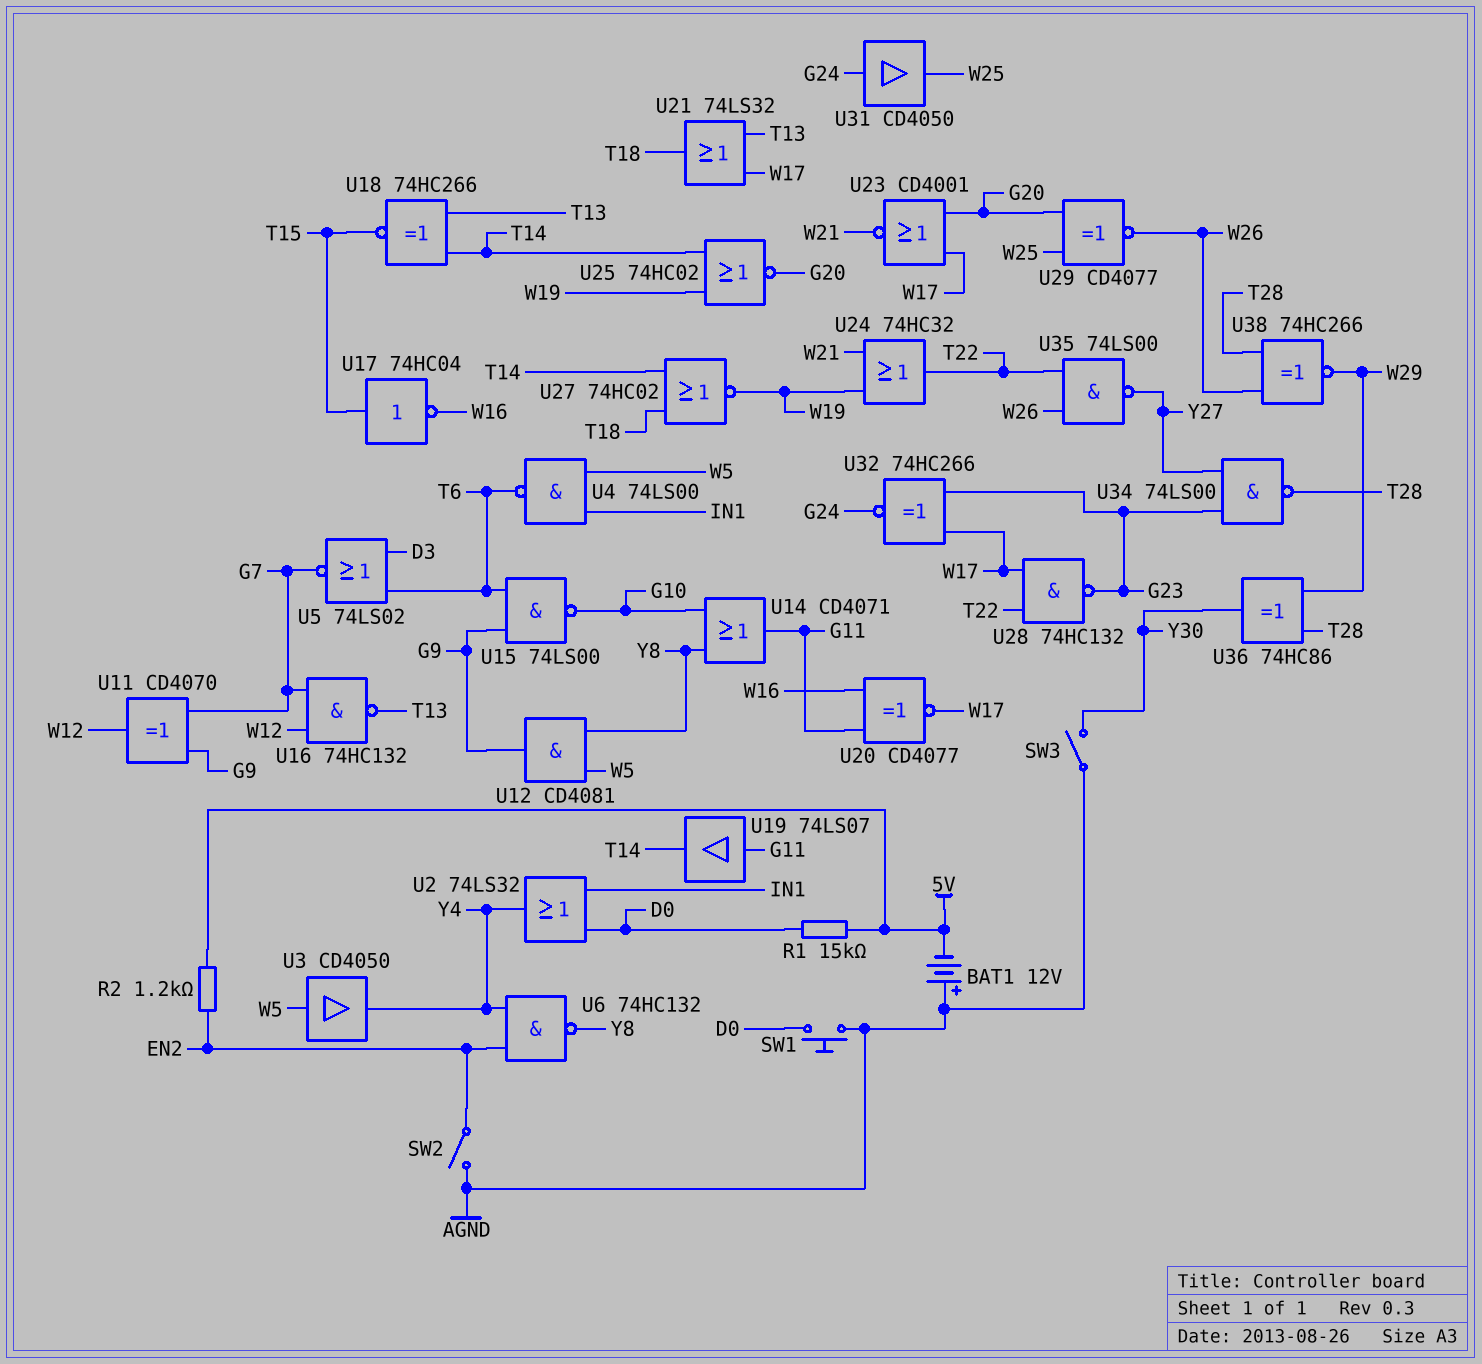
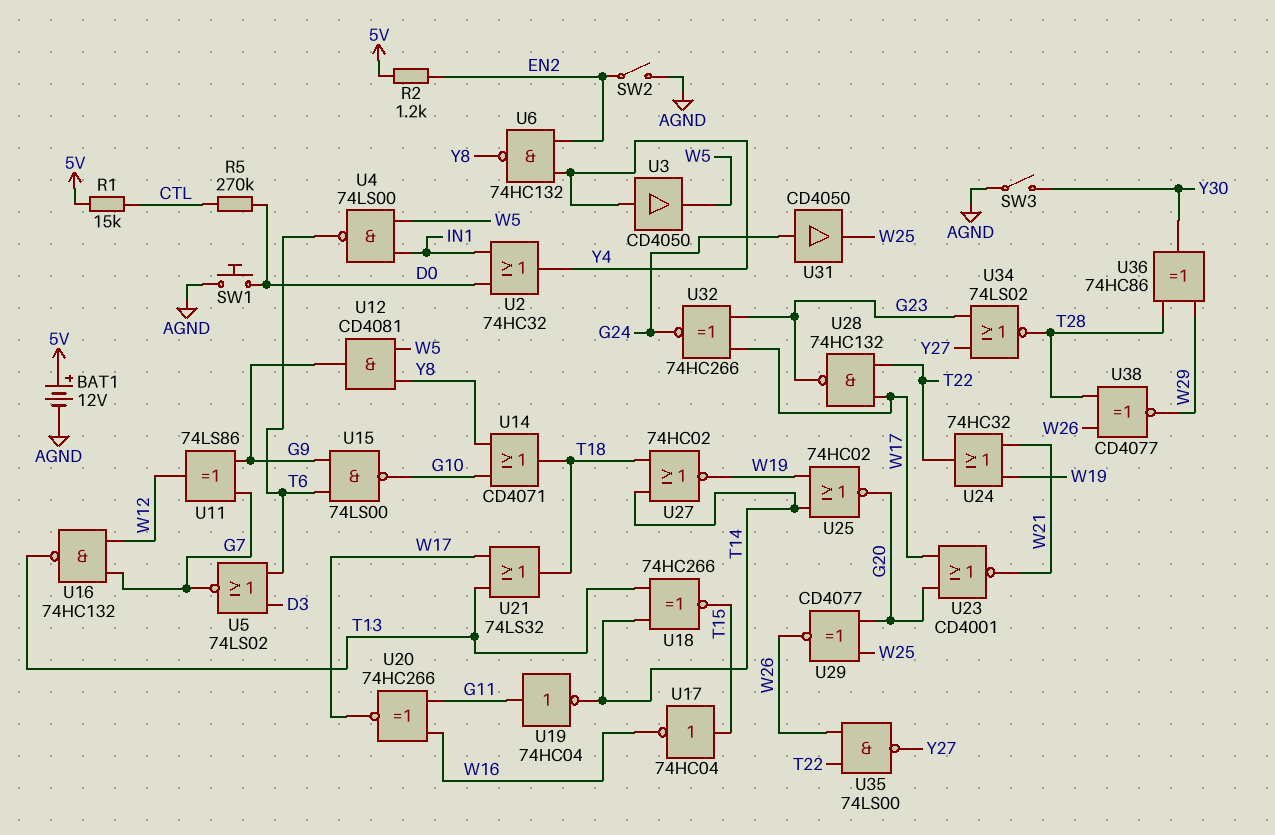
BAT1: 12V (plus AGND, minus 5V) -> 12V (plus 5V, minus AGND)
R1: 15k (5V, D0) -> 15k (5V, CTL)
R5: none -> 270k (CTL, D0)
U2: OR 74LS32 (in D0, in IN1, out Y4) -> OR 74HC32 (in D0, in IN1, out Y4)
U3: buffer CD4050 (in W5, out Y4) -> buffer CD4050 (in Y4, out W5)
U11: XOR CD4070 (in G7, in G9, out W12) -> XOR 74LS86 (in G7, in G9, out W12)
U14: OR CD4071 (in G10, in Y8, out G11) -> OR CD4071 (in G10, in Y8, out T18)
U19: buffer 74LS07 (in G11, out T14) -> NOT 74HC04 (in G11, out T14)
U20: XNOR CD4077 (in G11, in W16, out W17) -> XNOR 74HC266 (in G11, in W16, out W17)
U34: NAND 74LS00 (in G23, in Y27, out T28) -> NOR 74LS02 (in G23, in Y27, out T28)
U38: XNOR 74HC266 (in T28, in W26, out W29) -> XNOR CD4077 (in T28, in W26, out W29)

